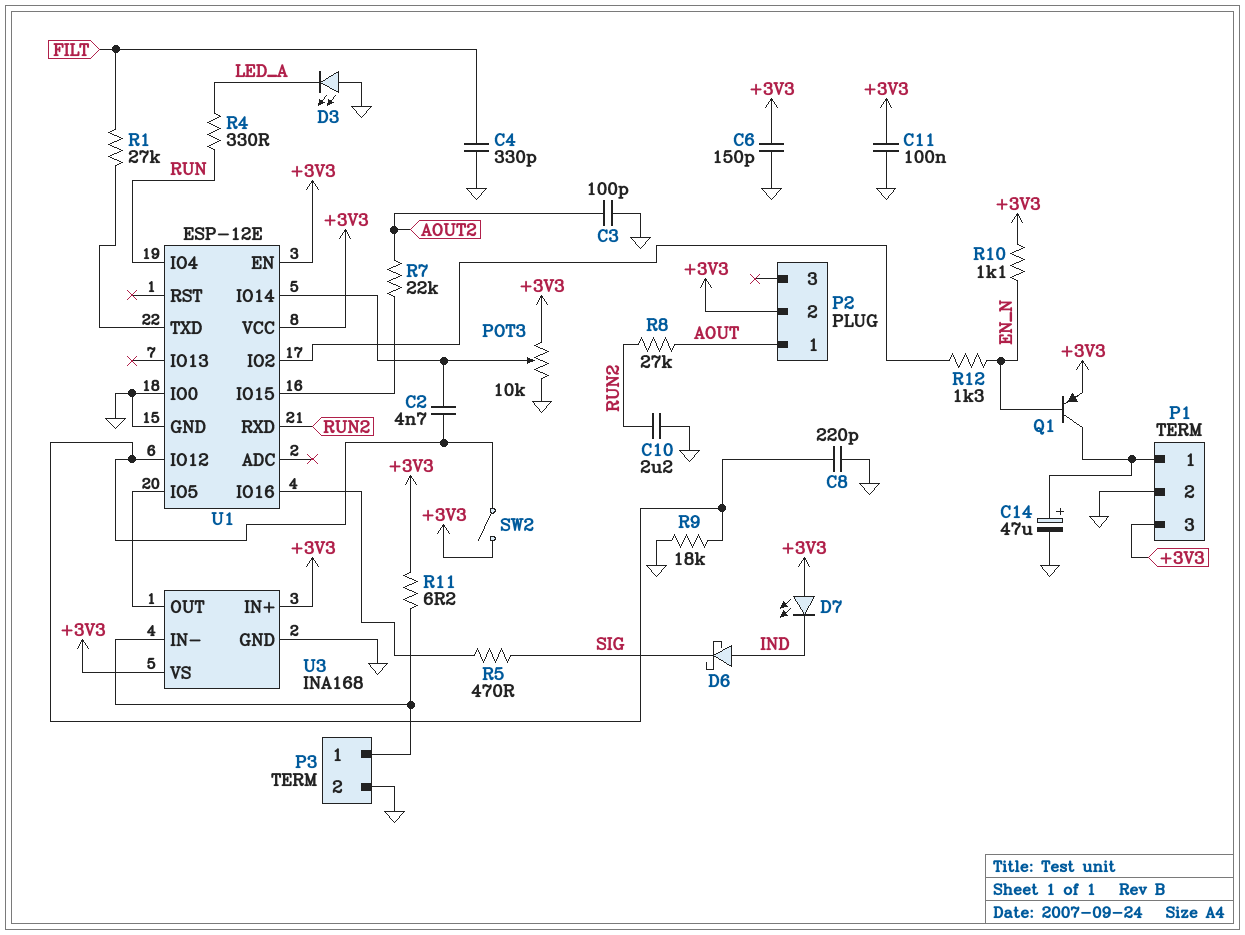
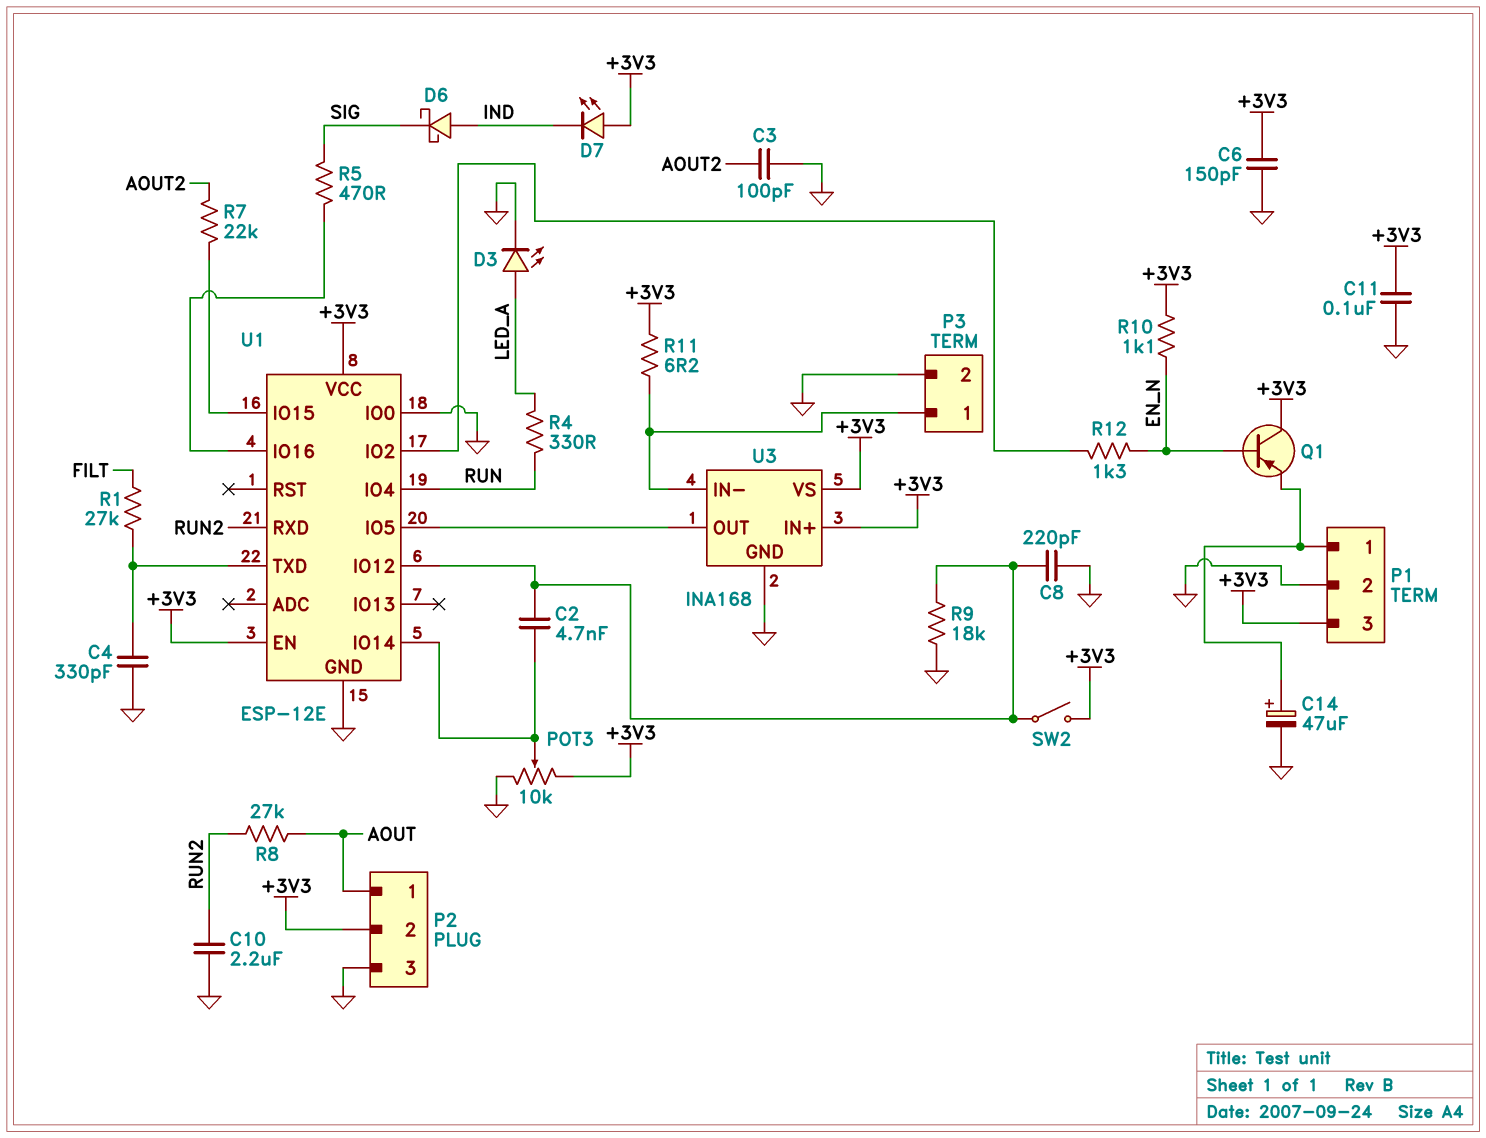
C4: 330pF (FILT, GND) -> 330pF (GND, U1/TXD)
D3: LED (A GND, K LED_A) -> LED (A LED_A, K GND)
P2 pin 3: none -> GND
Q1: PNP (B EN_N, C P1/1, E +3V3) -> PNP (B EN_N, C +3V3, E P1/1)

